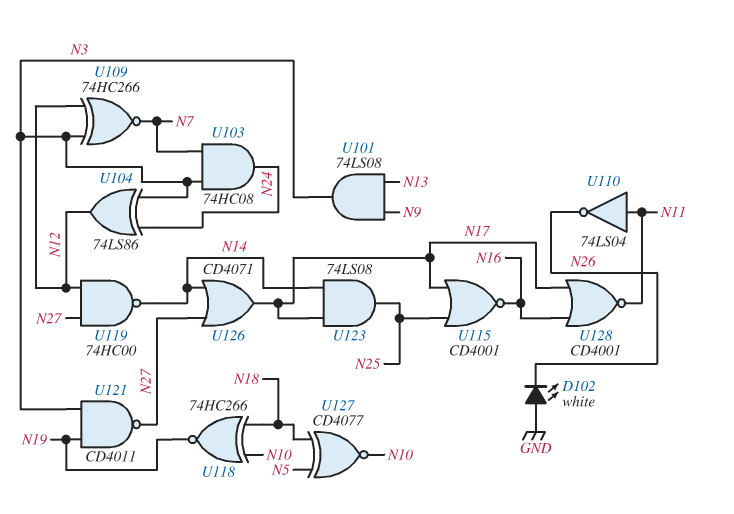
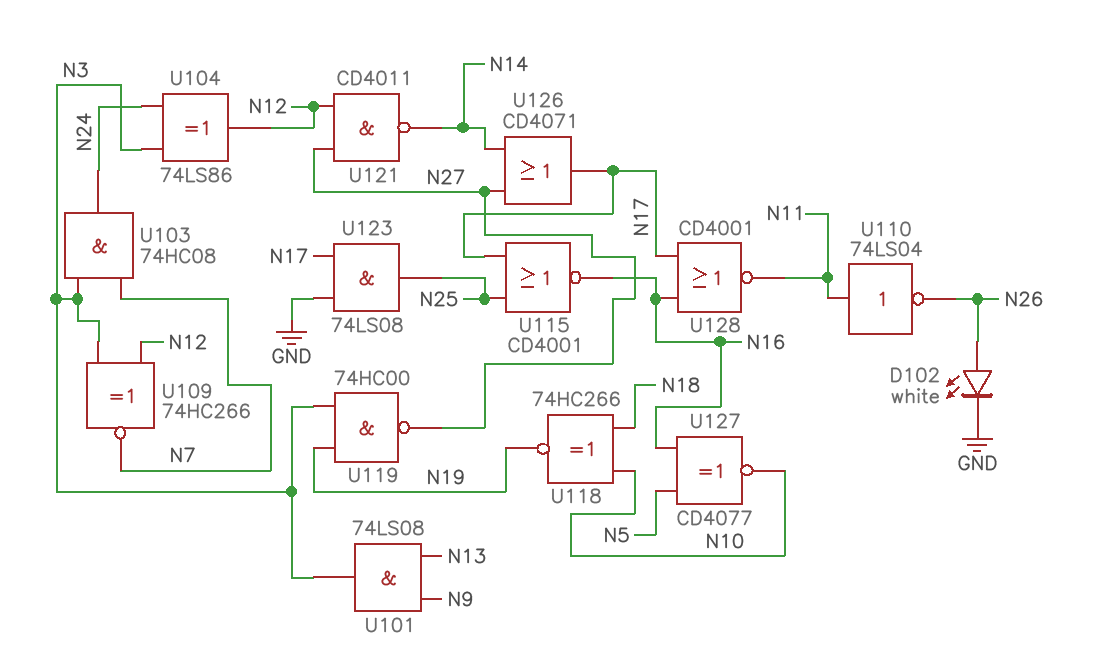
D102: LED white (A GND, K N26) -> LED white (A N26, K GND)
U119: NAND 74HC00 (in N12, in N27, out N14) -> NAND 74HC00 (in N3, in N19, out N27)
U121: NAND CD4011 (in N3, in N19, out N27) -> NAND CD4011 (in N12, in N27, out N14)
U123: AND 74LS08 (in N14, in N17, out N25) -> AND 74LS08 (in GND, in N17, out N25)
U127: XNOR CD4077 (in N5, in N18, out N10) -> XNOR CD4077 (in N5, in N16, out N10)

